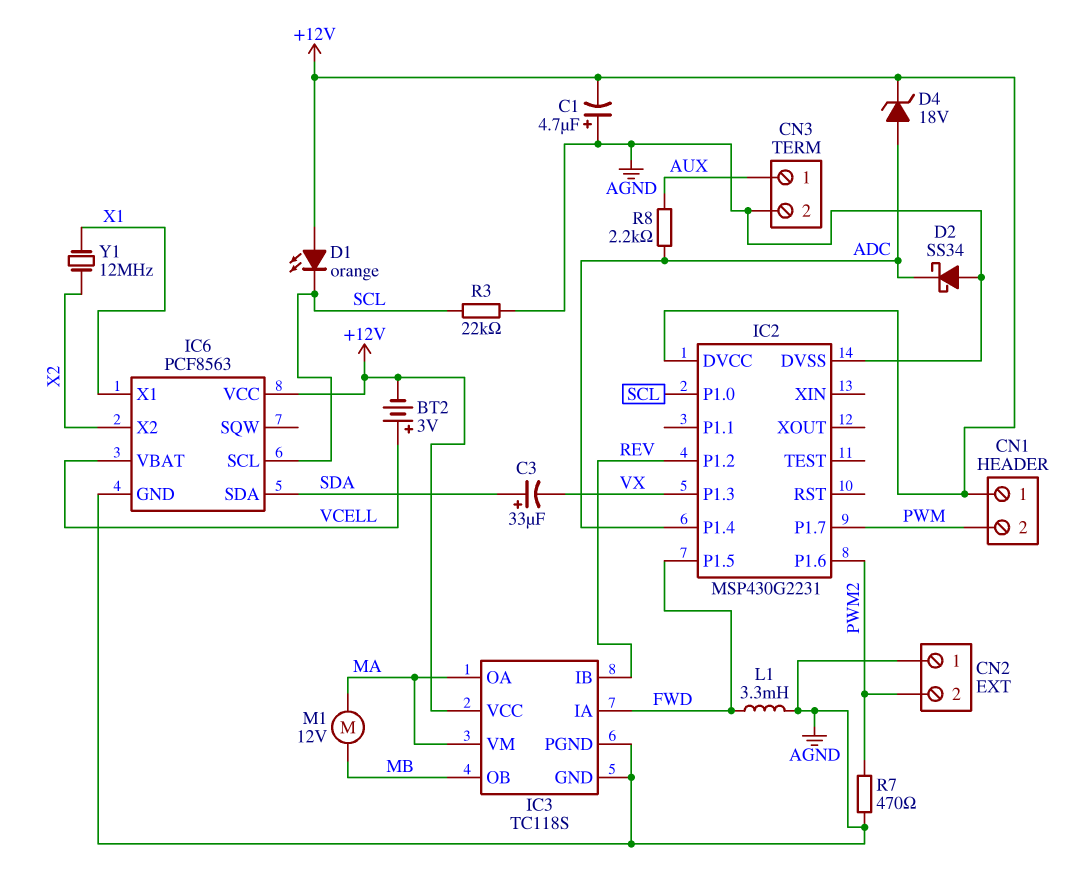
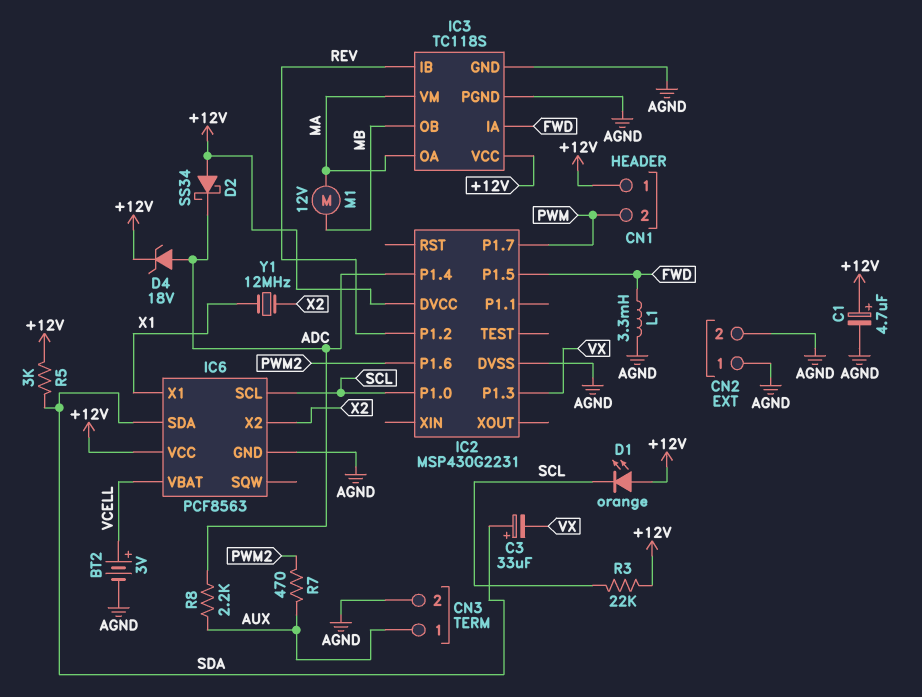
BT2: 3V (plus VCELL, minus +12V) -> 3V (plus VCELL, minus AGND)
C1: 4.7uF (plus AGND, minus +12V) -> 4.7uF (plus +12V, minus AGND)
CN2 pin 2: PWM2 -> AGND
D2: schottky SS34 (A AGND, K ADC) -> schottky SS34 (A +12V, K ADC)
R3: 22k (AGND, SCL) -> 22k (+12V, SCL)
R5: none -> 3k (+12V, SDA)
R7: 470 (AGND, PWM2) -> 470 (AUX, PWM2)

